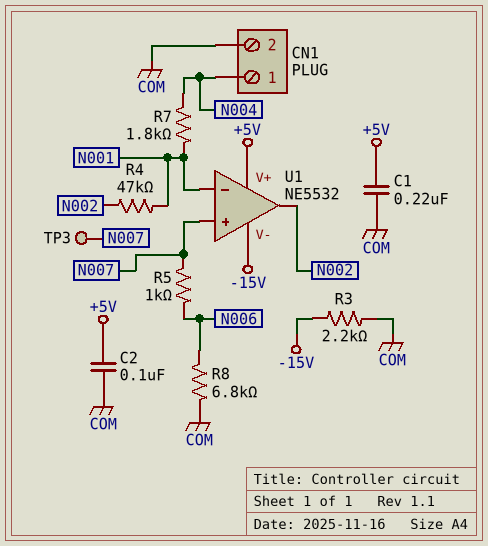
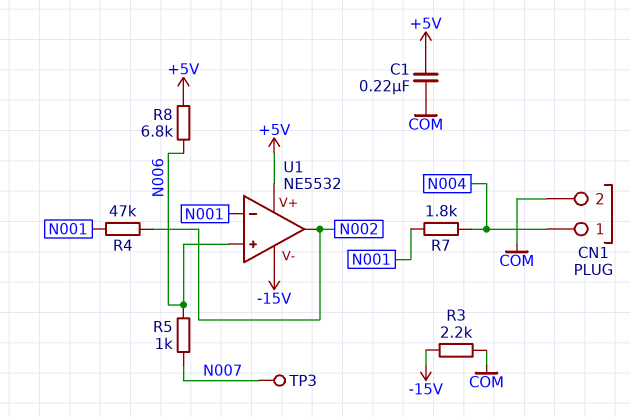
C2: 100nF (+5V, COM) -> none
R8: 6.8k (COM, N006) -> 6.8k (+5V, N006)
U1 pin in+: N007 -> N006

